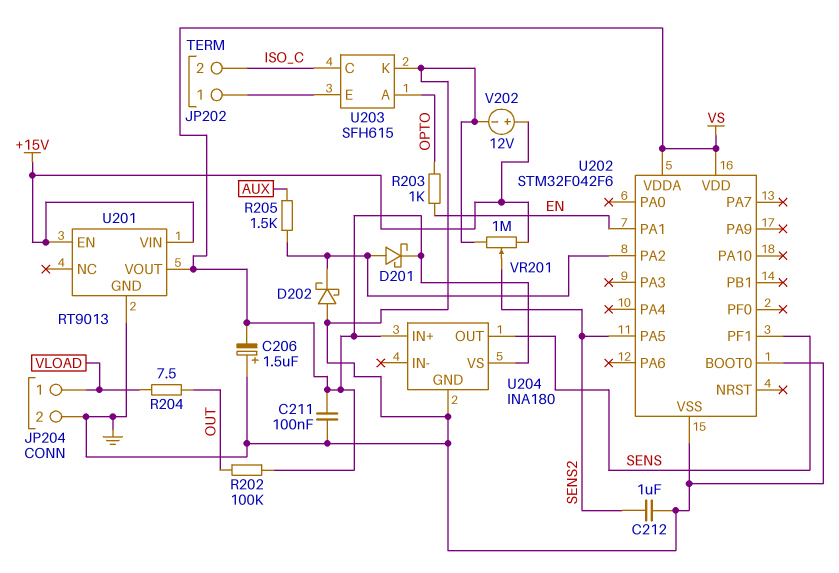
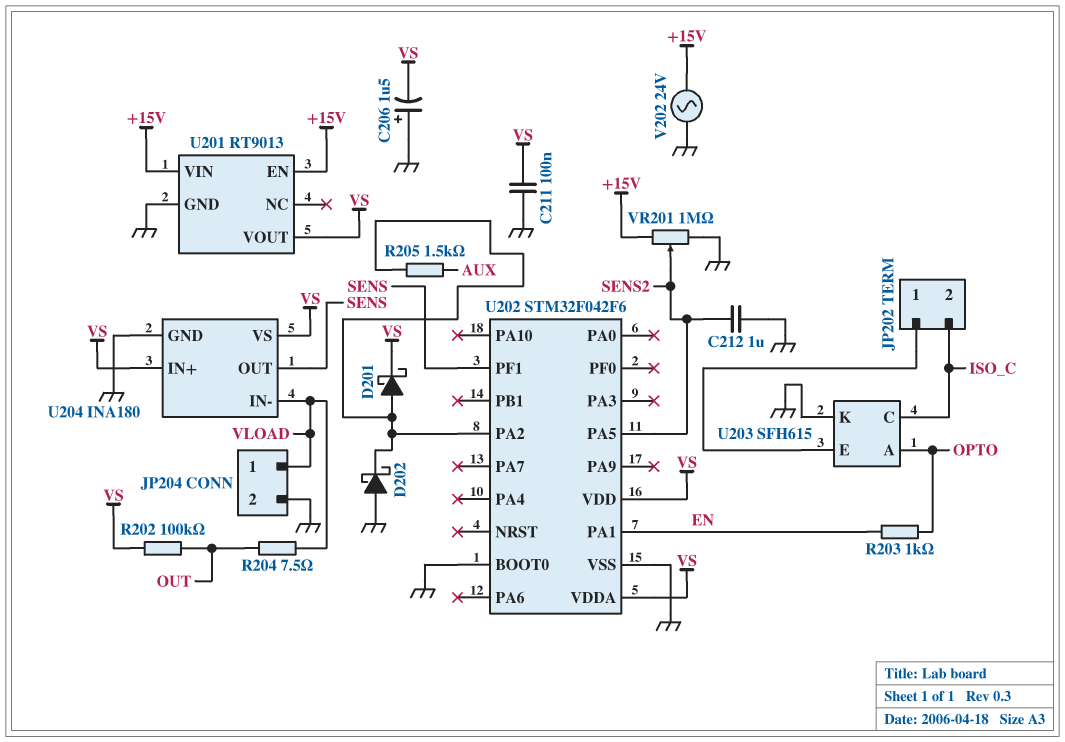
U204 pin IN-: none -> VLOAD
V202: 12V (plus +15V, minus GND) -> AC 24V (+15V, GND)

